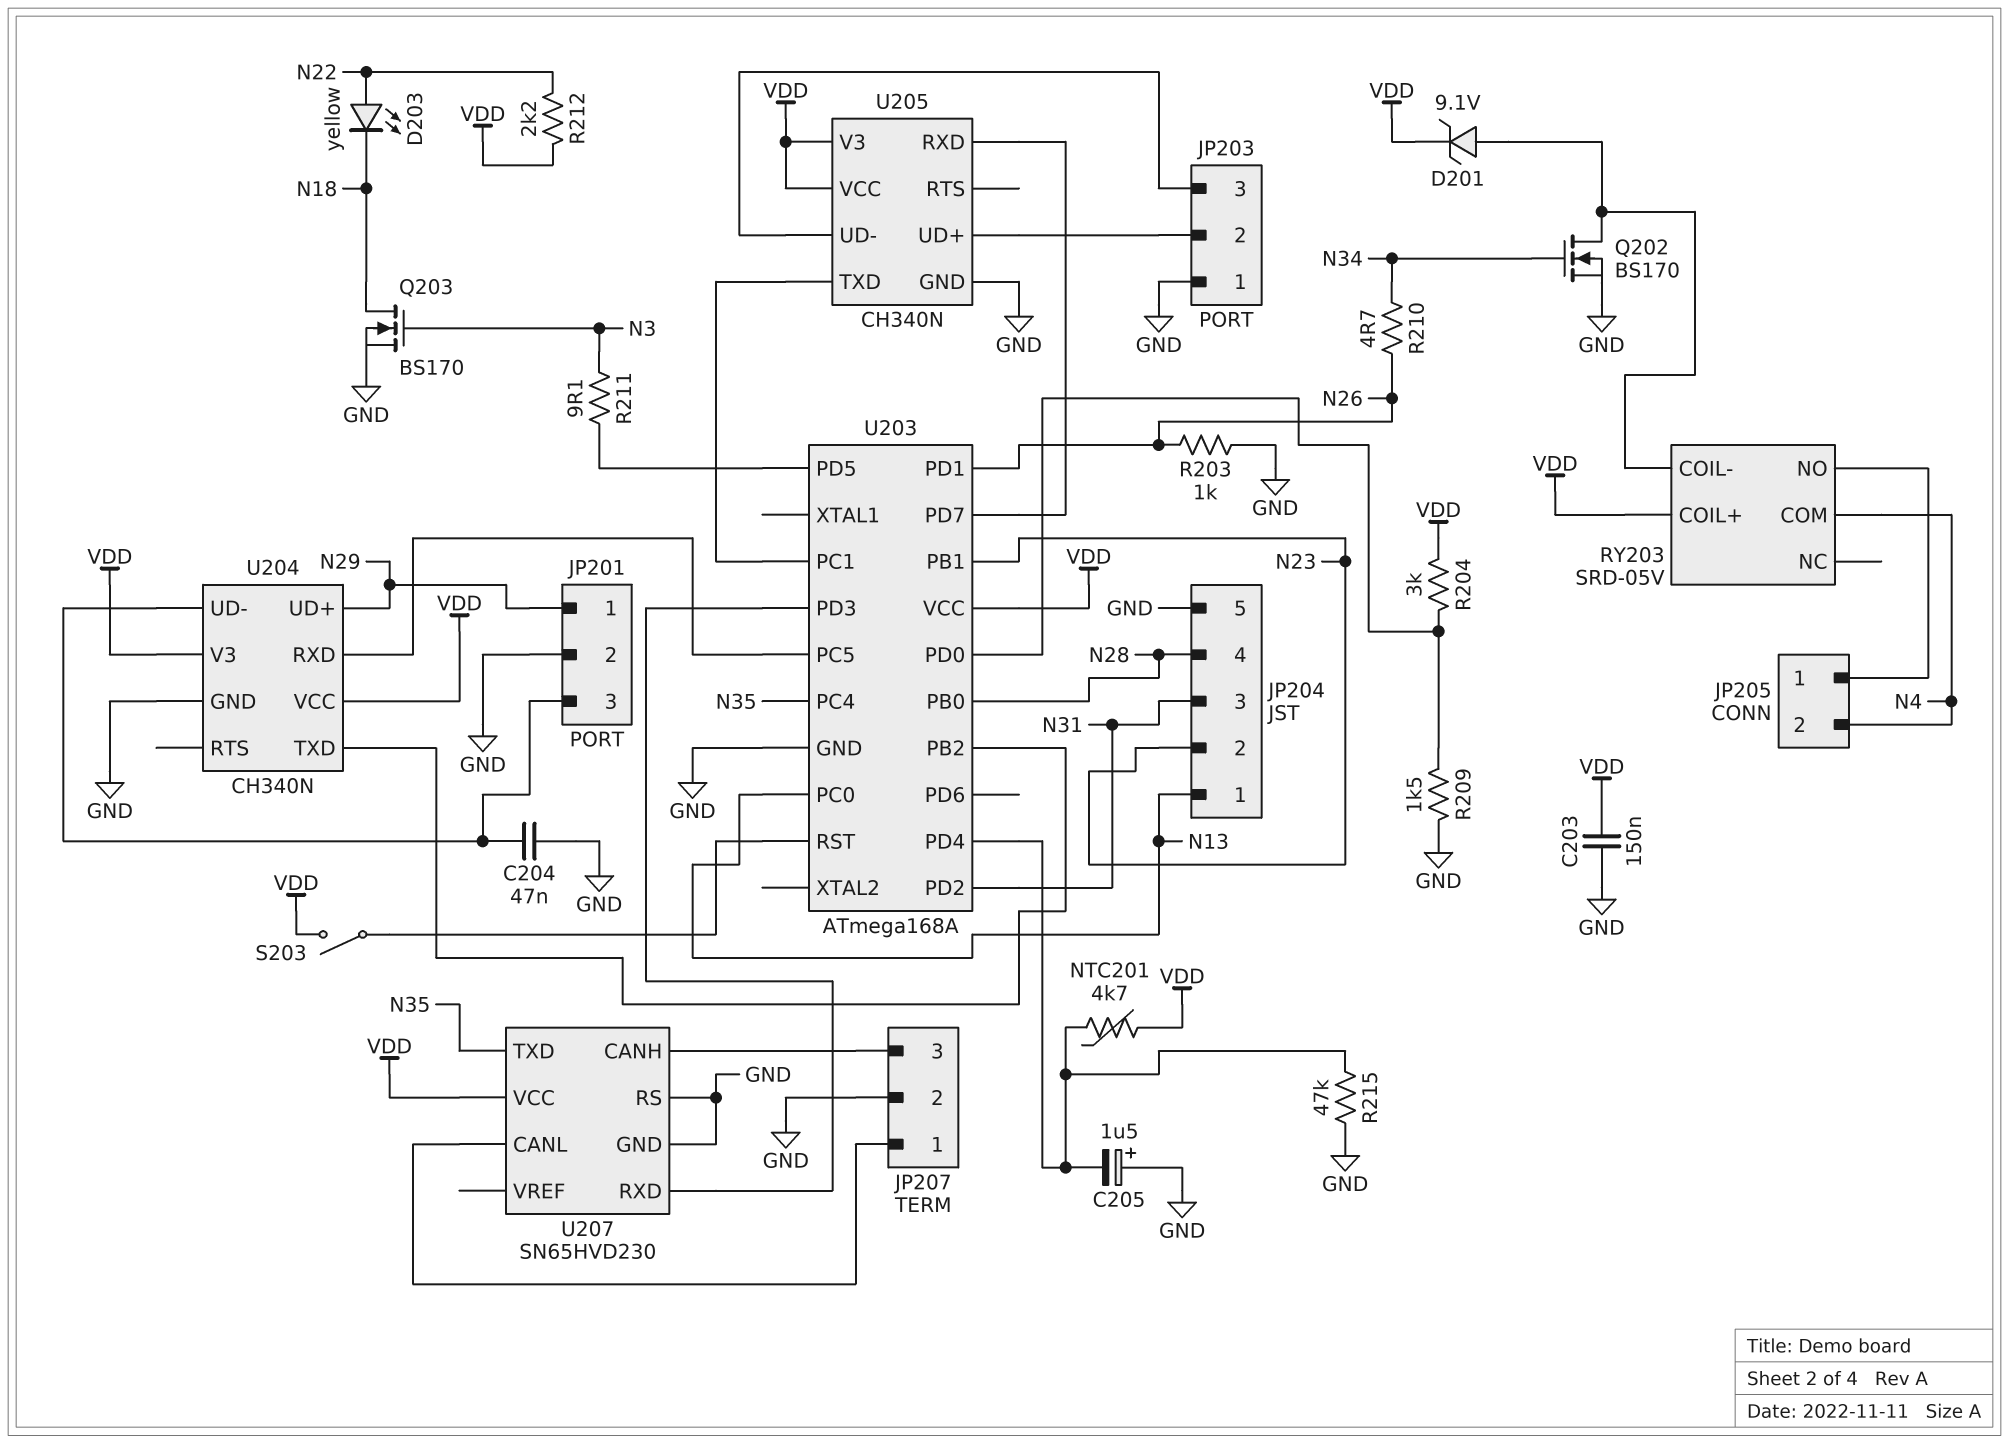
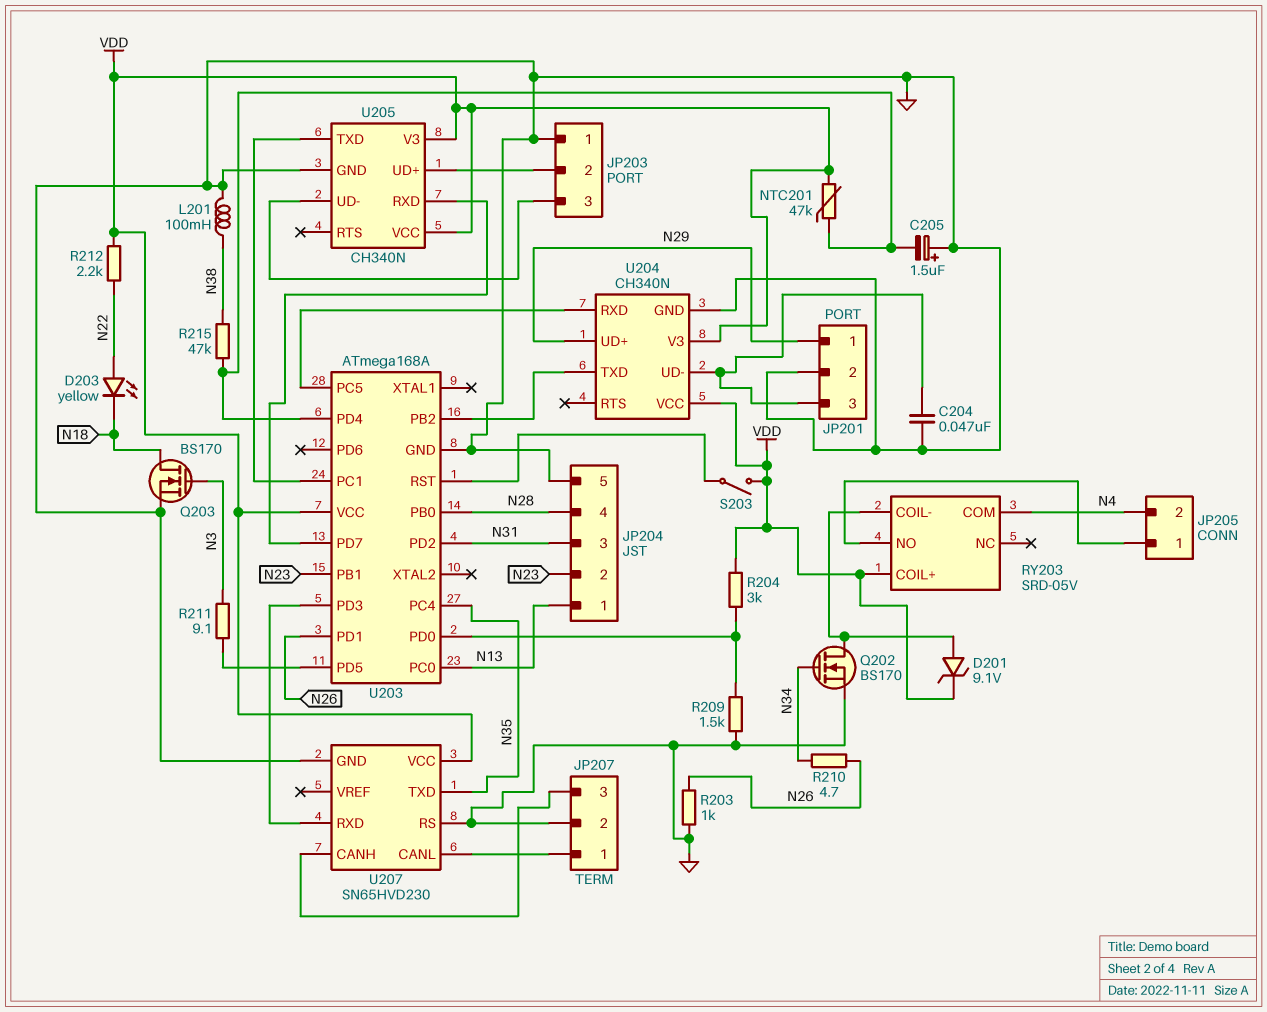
C203: 150nF (GND, VDD) -> none
L201: none -> 100mH (GND, N38)
NTC201: 4.7k (U203/PD4, VDD) -> 47k (U203/PD4, VDD)
R215: 47k (GND, U203/PD4) -> 47k (N38, U203/PD4)

